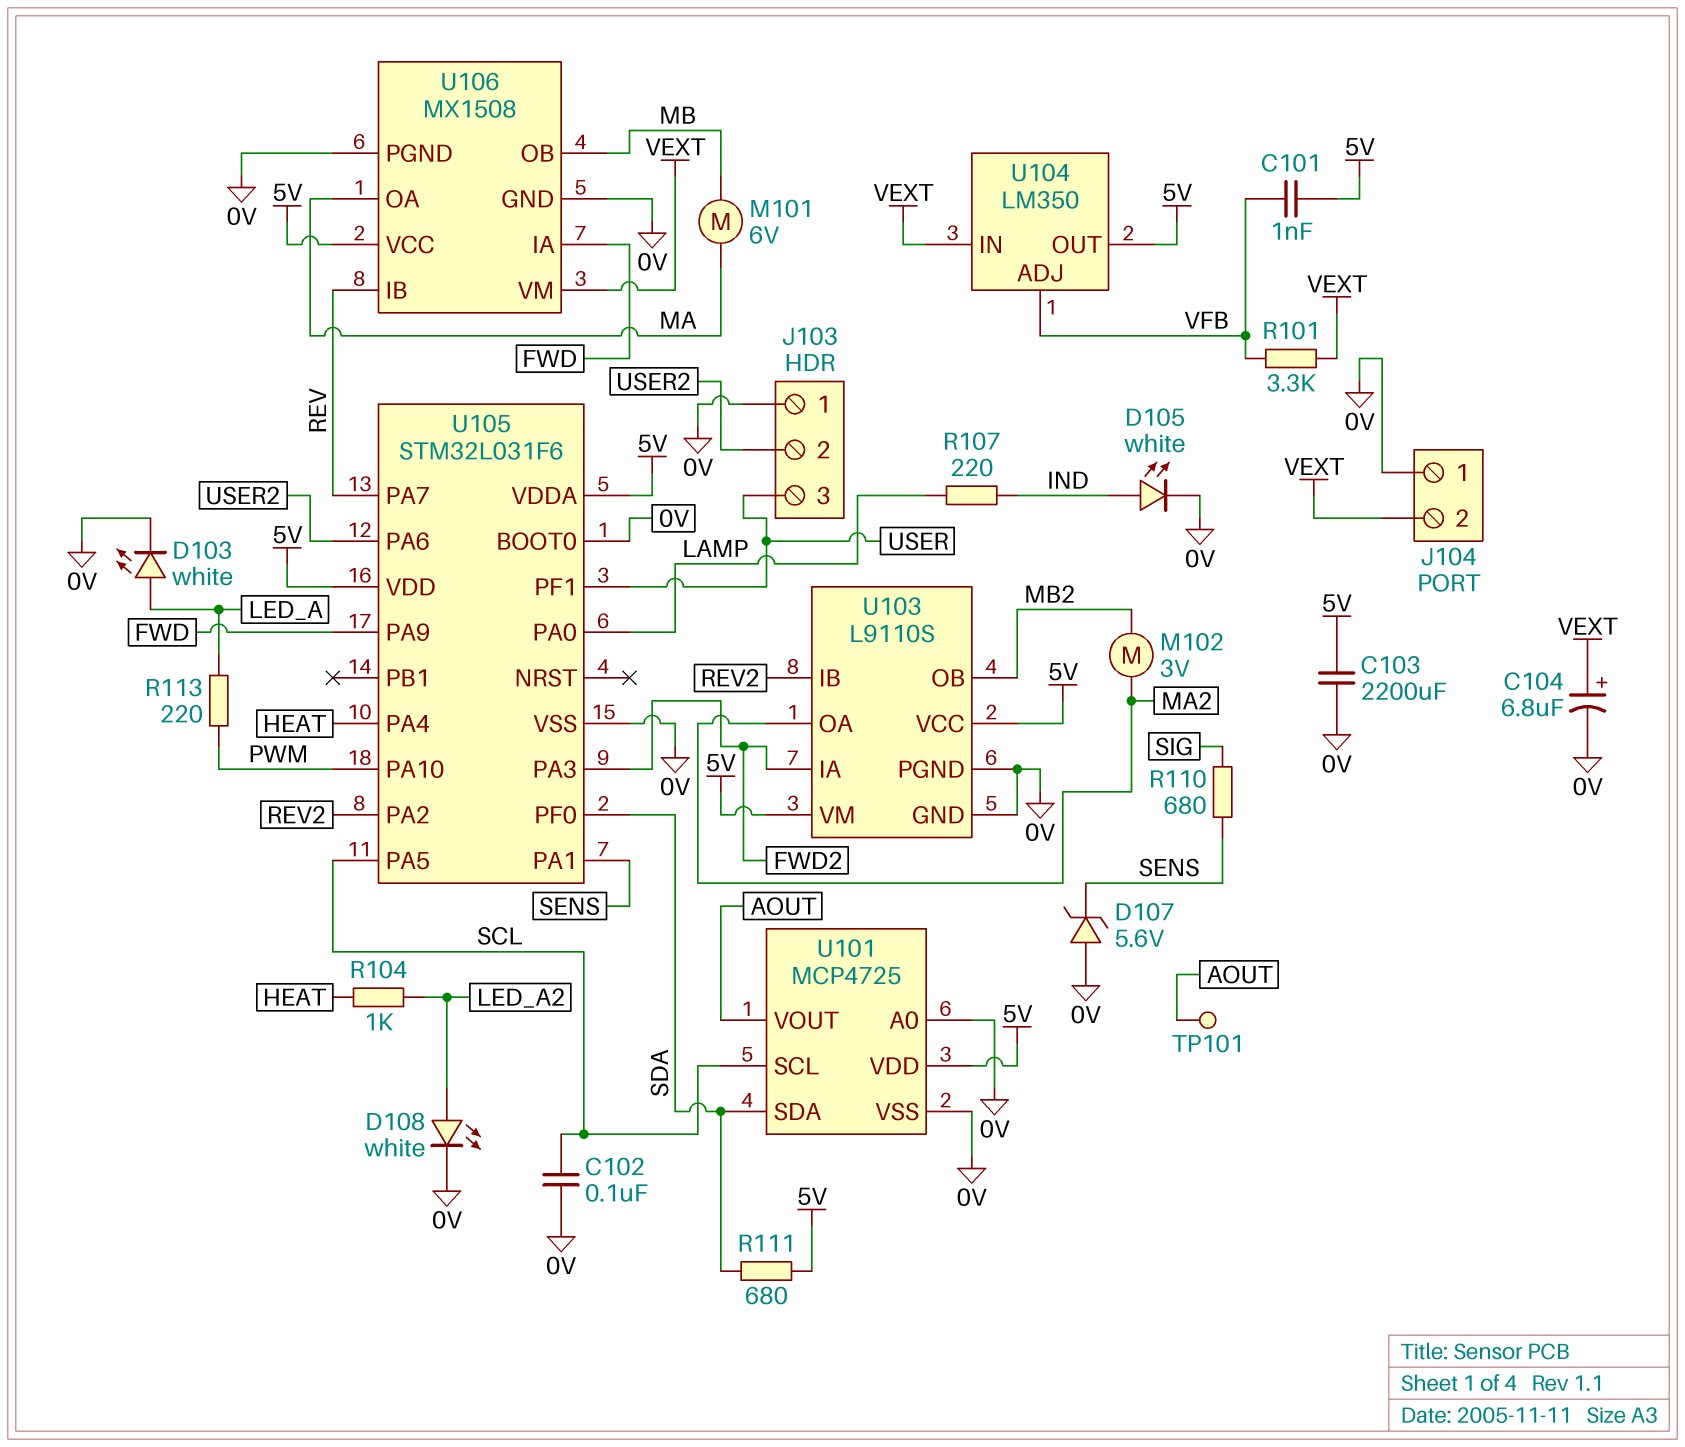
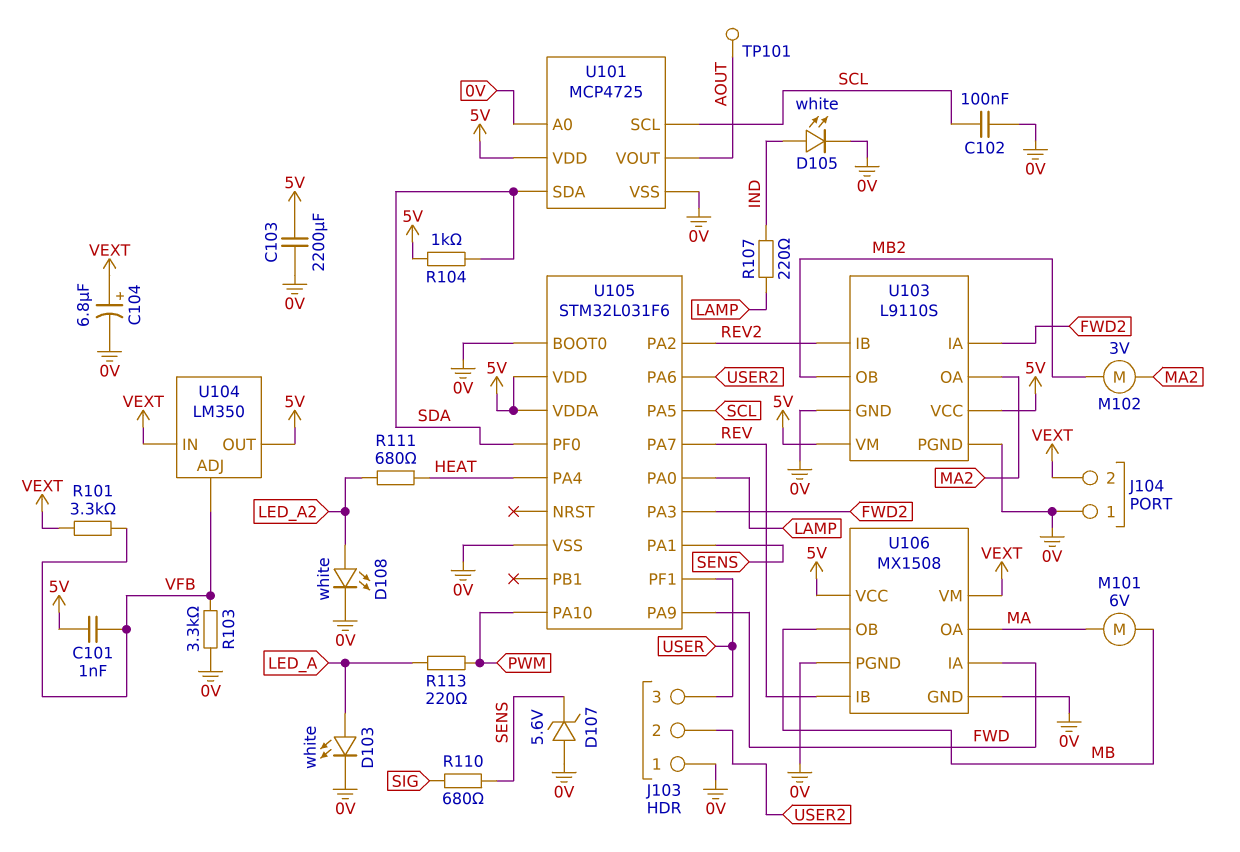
R103: none -> 3.3k (0V, VFB)
R104: 1k (HEAT, LED_A2) -> 1k (5V, SDA)
R111: 680 (5V, SDA) -> 680 (HEAT, LED_A2)

